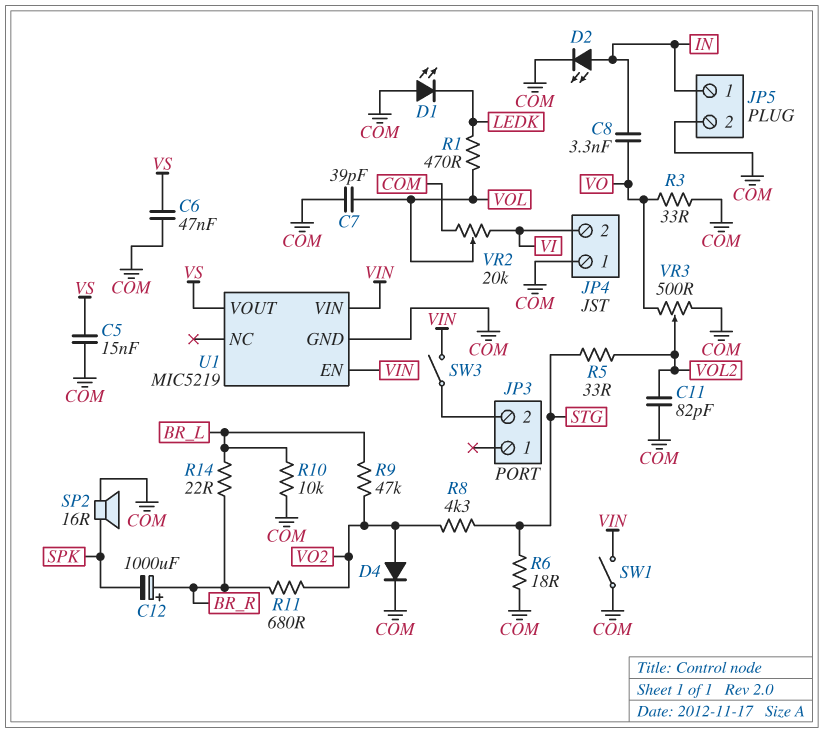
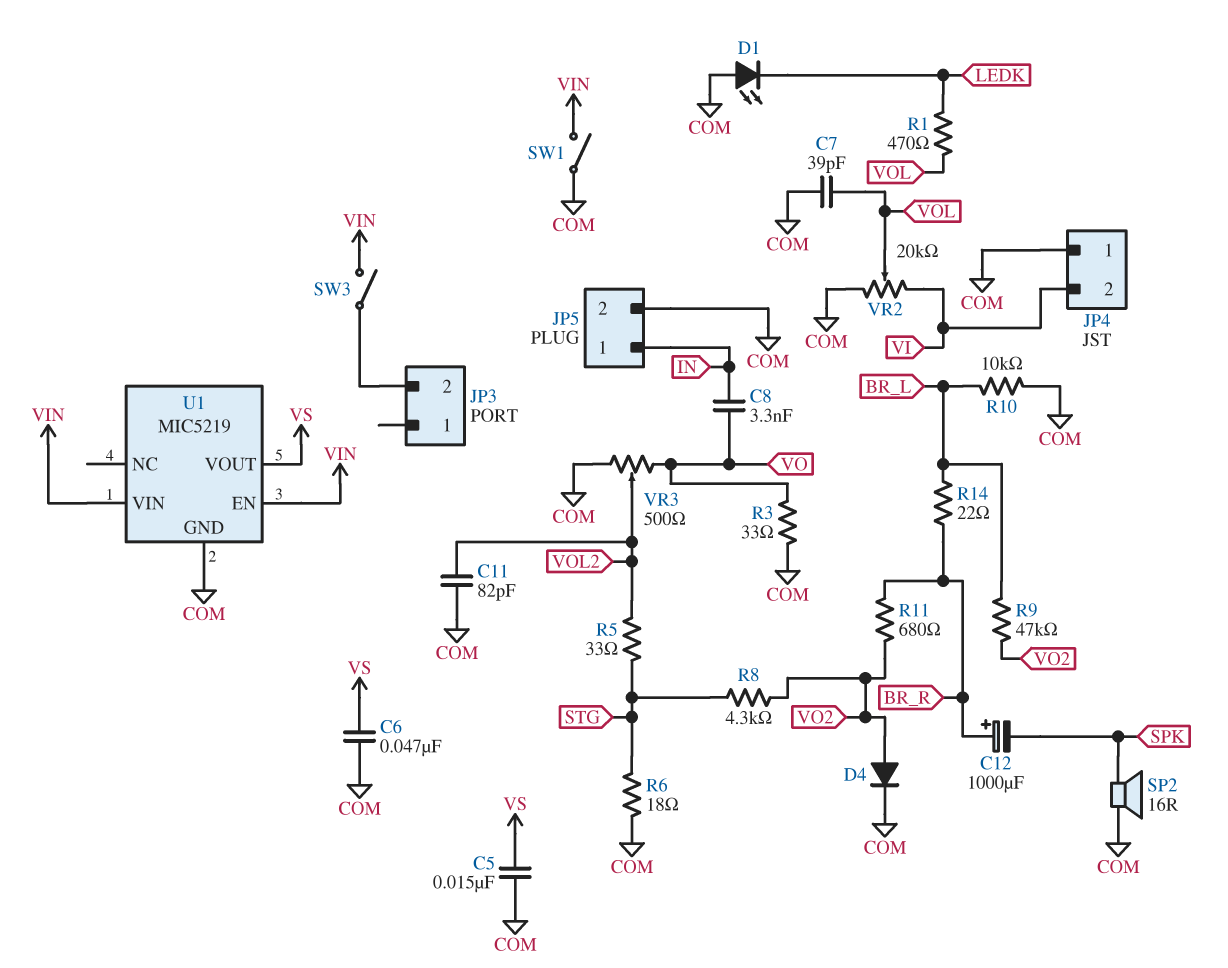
D2: LED (A IN, K COM) -> none

